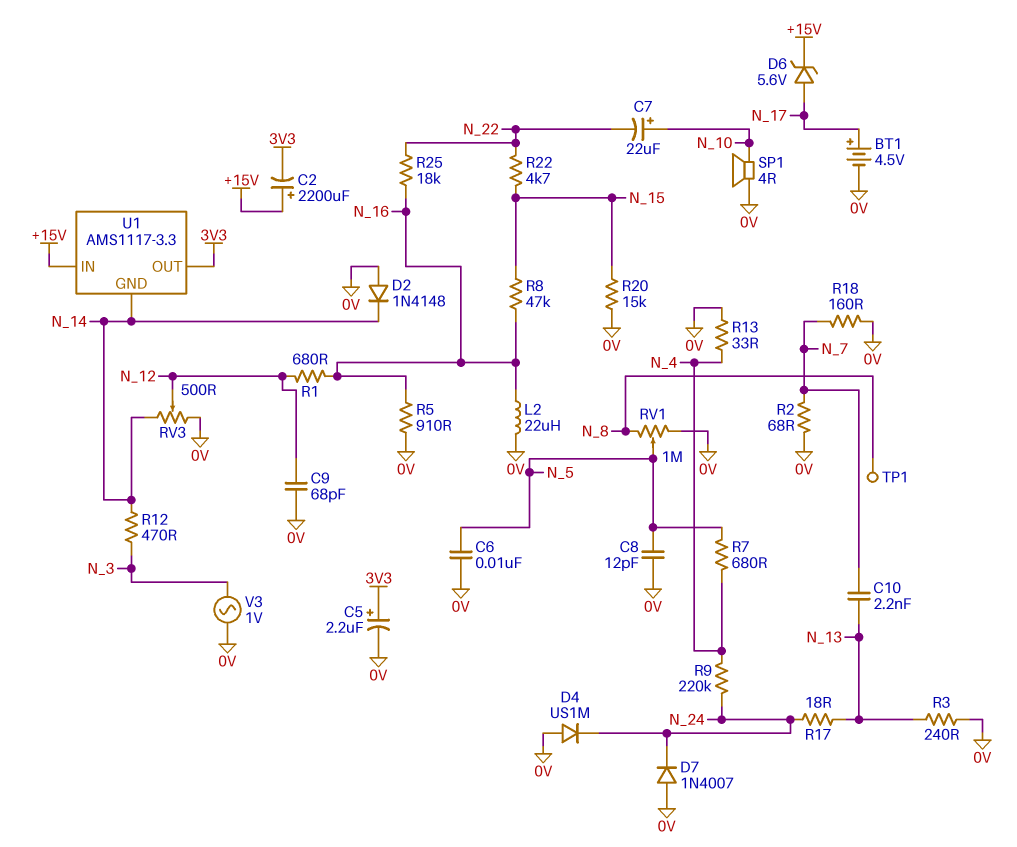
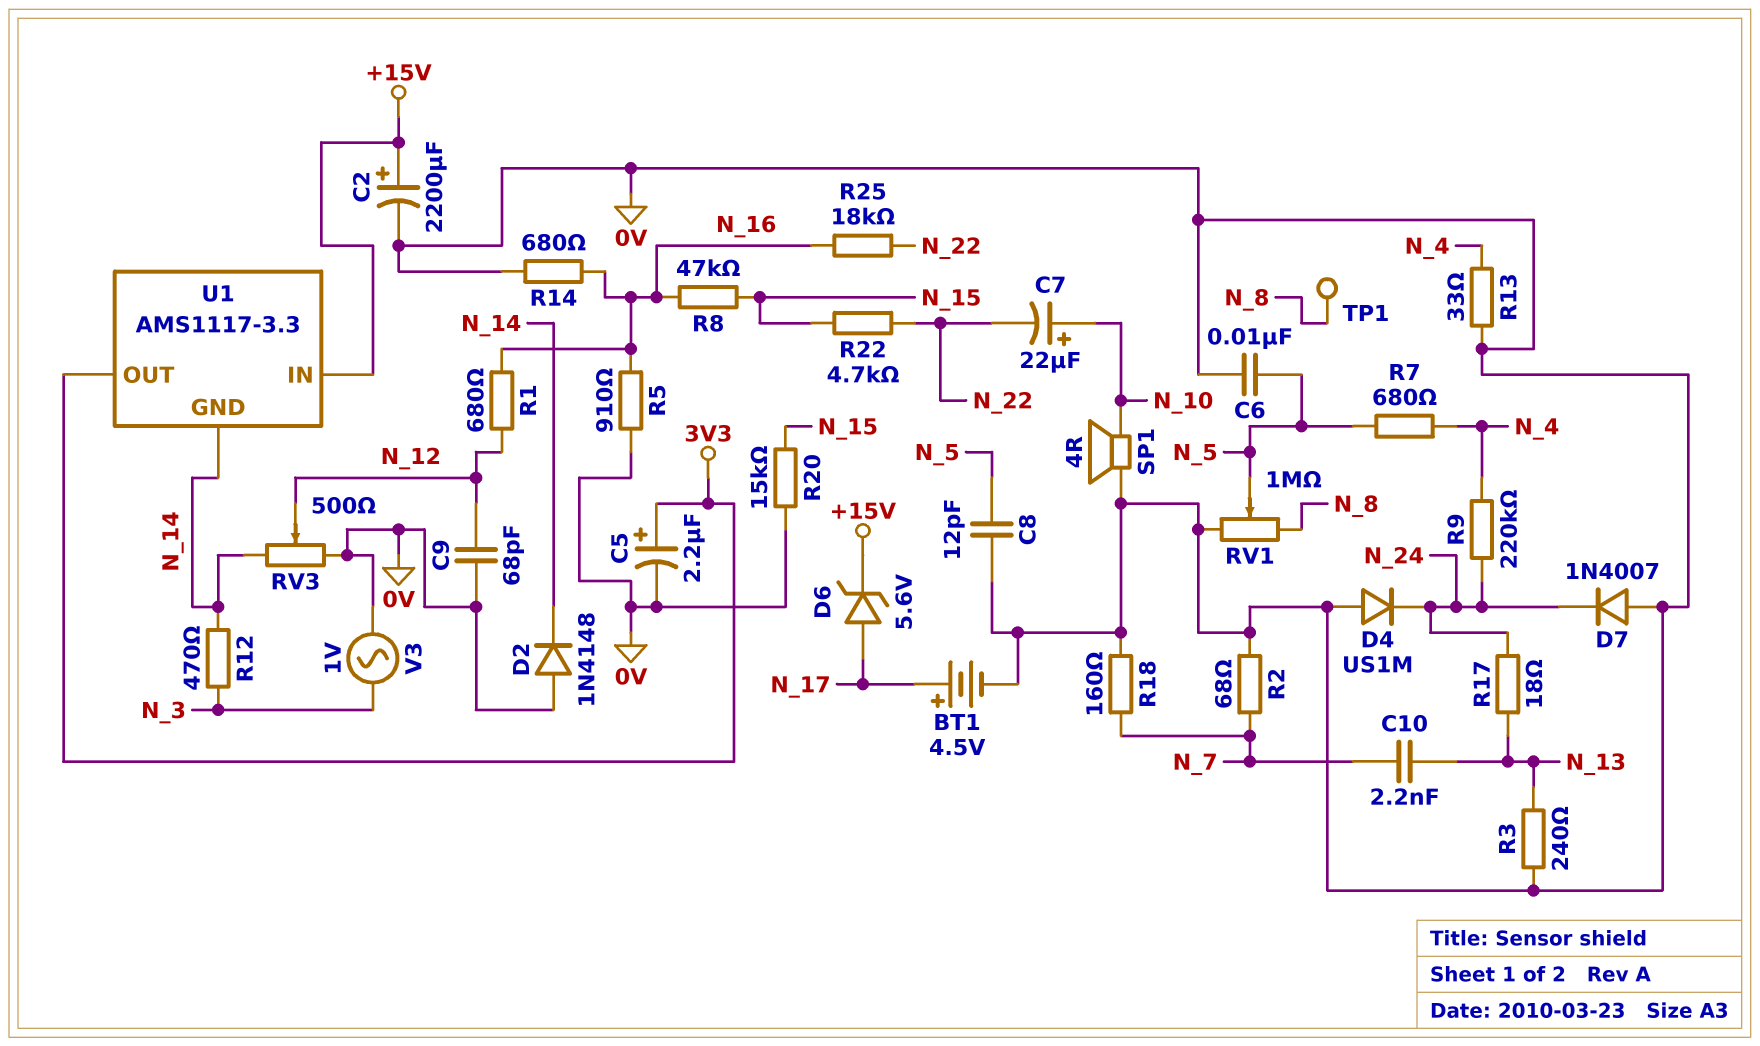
C2: 2200uF (plus +15V, minus 3V3) -> 2200uF (plus +15V, minus 0V)
L2: 22uH (0V, N_16) -> none
R14: none -> 680 (0V, N_16)

